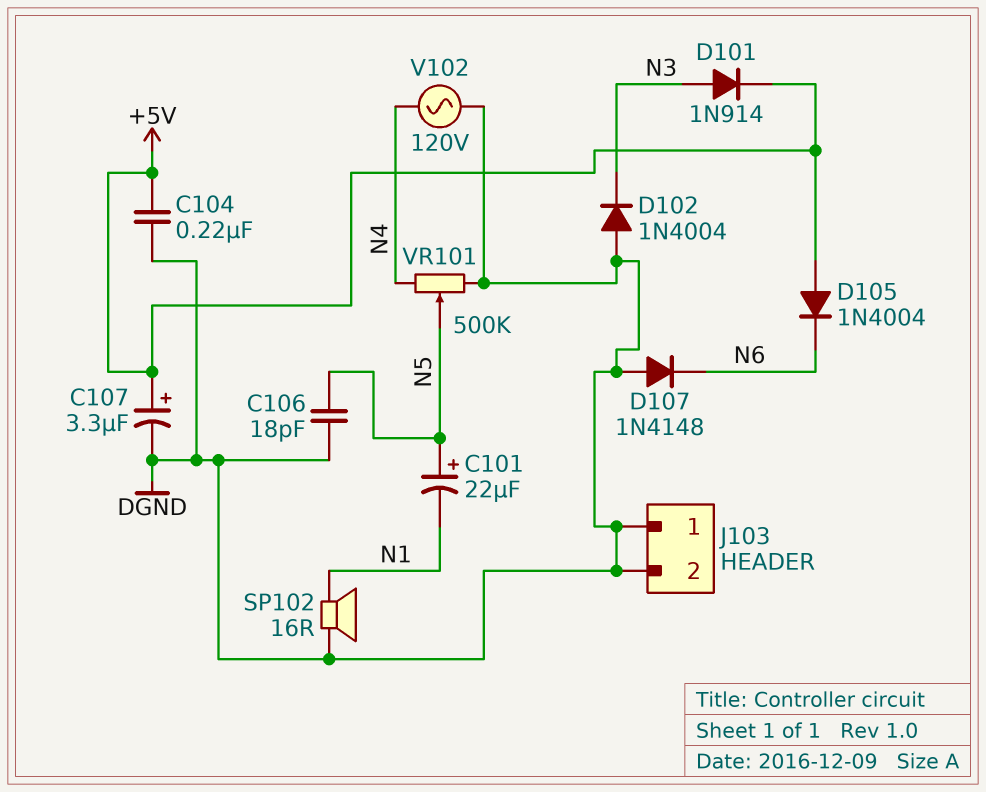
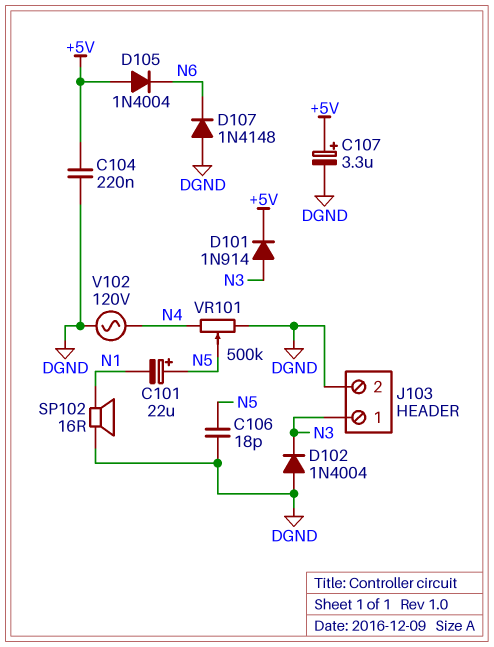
J103 pin 1: DGND -> N3

